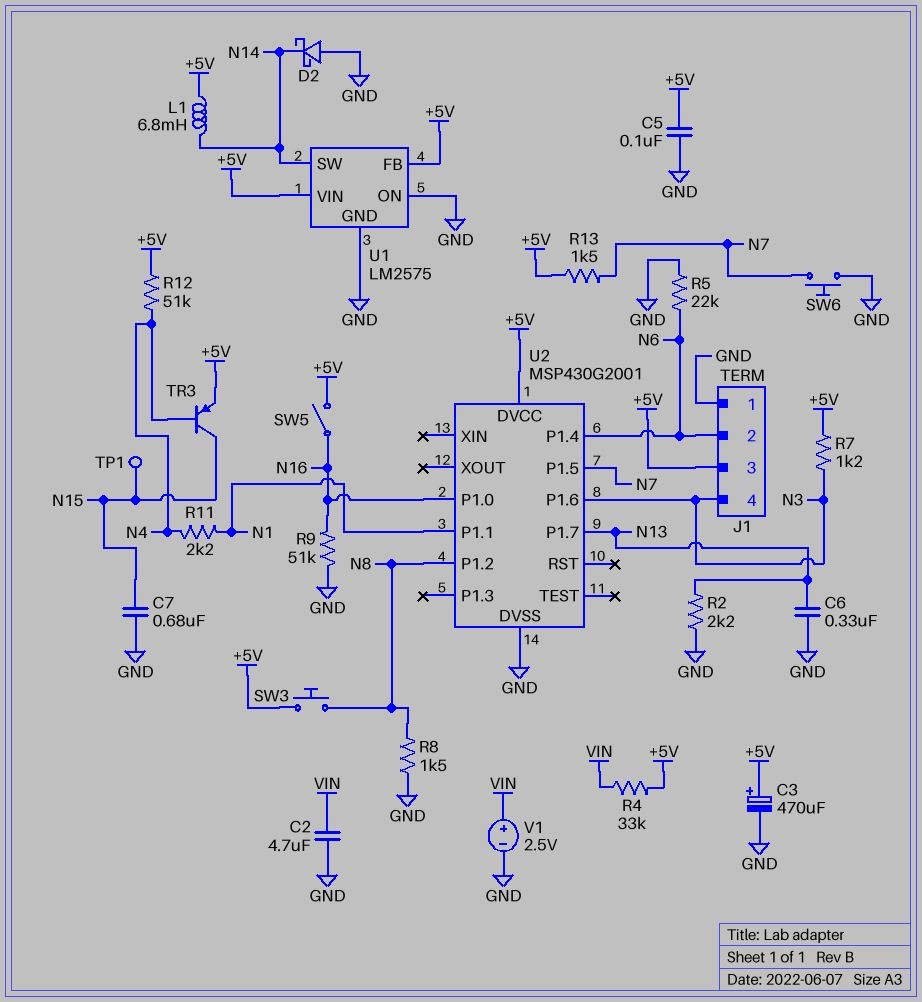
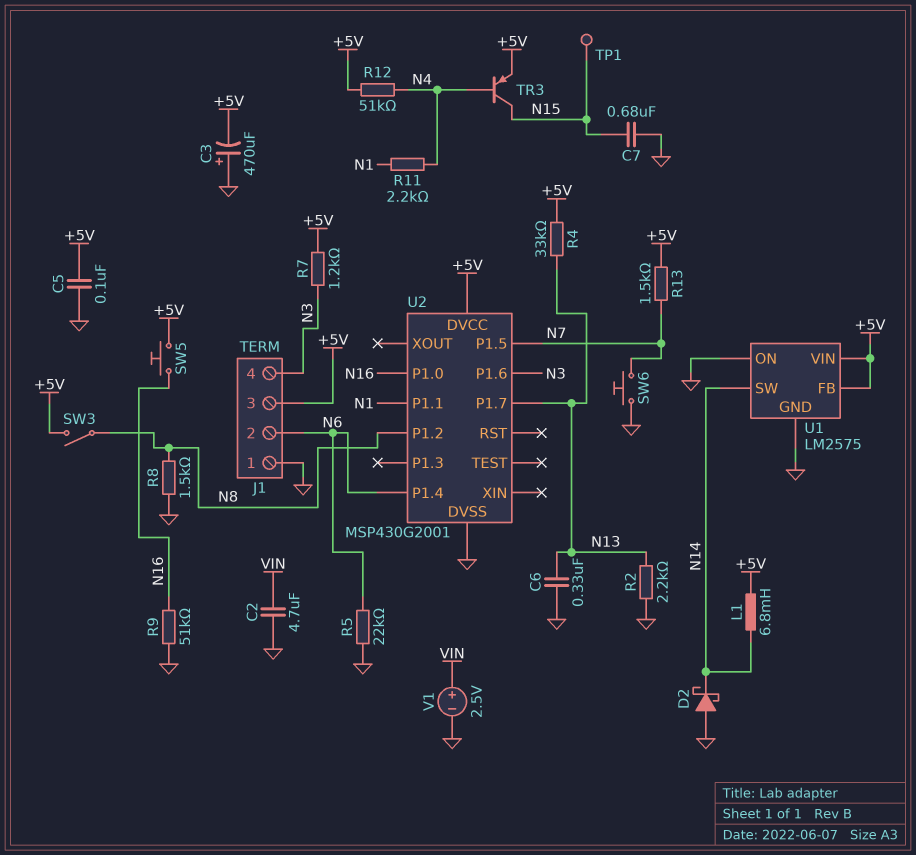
C3: 470uF (plus +5V, minus GND) -> 470uF (plus GND, minus +5V)
R4: 33k (+5V, VIN) -> 33k (+5V, N13)
SW3: button (+5V, N8) -> switch (+5V, N8)
SW5: switch (+5V, N16) -> button (+5V, N16)

